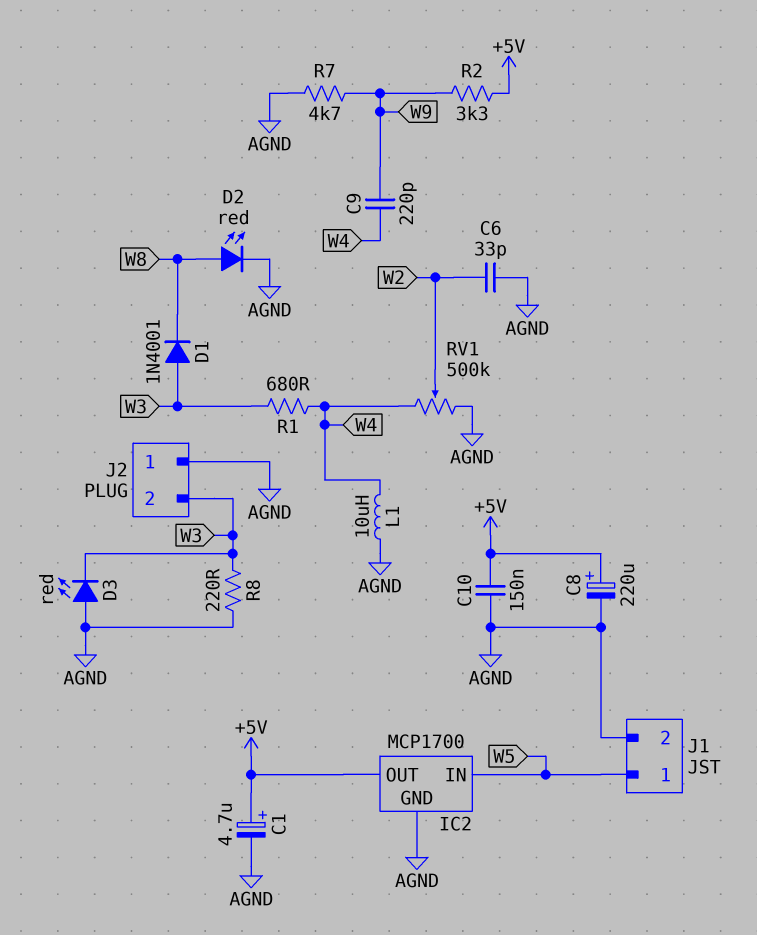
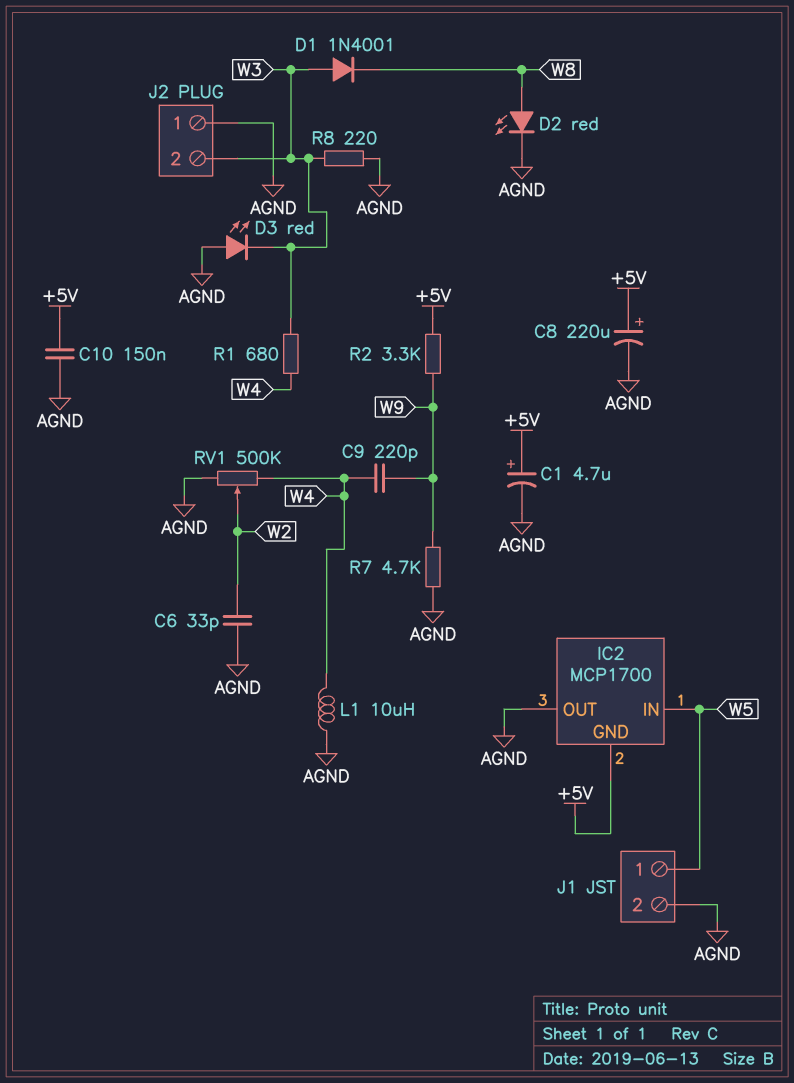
IC2 pin GND: AGND -> +5V
IC2 pin OUT: +5V -> AGND

